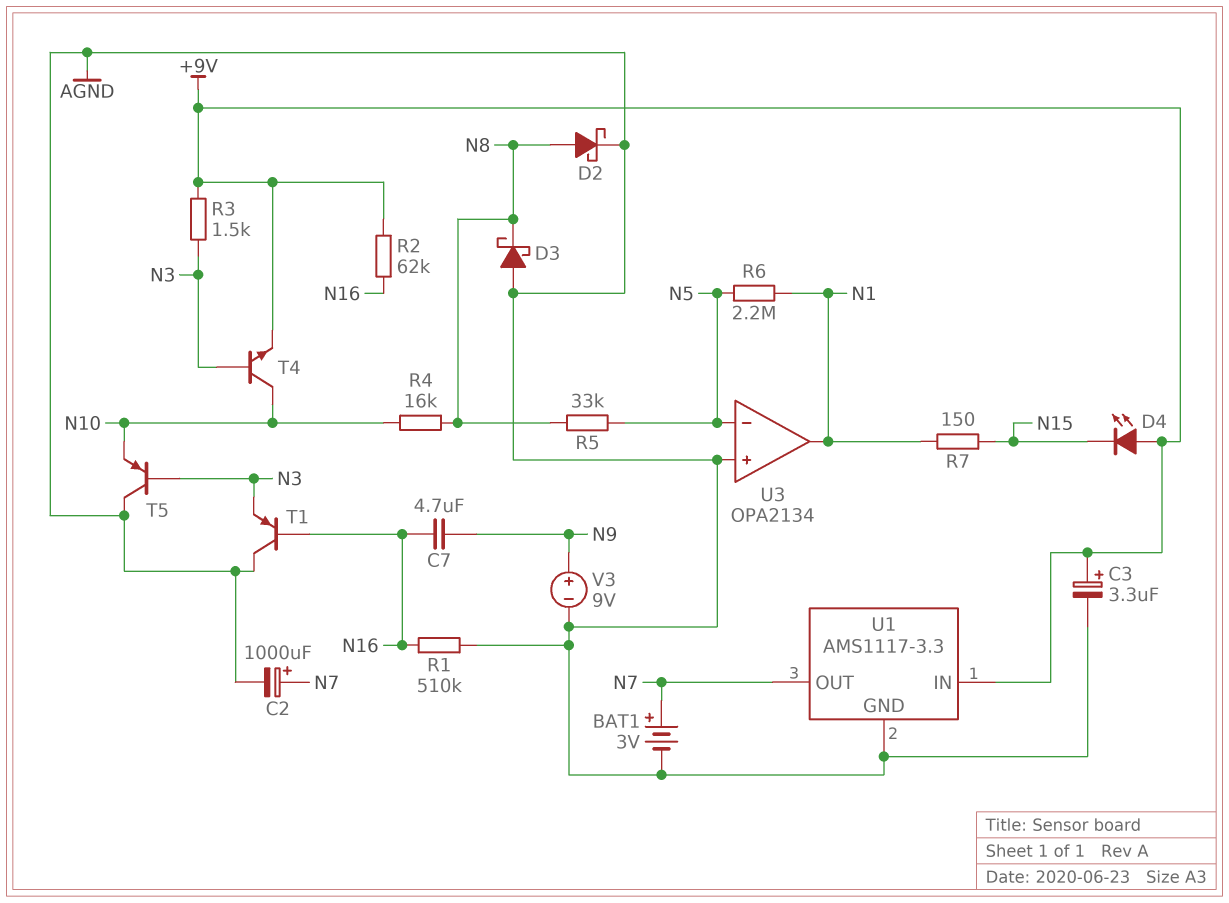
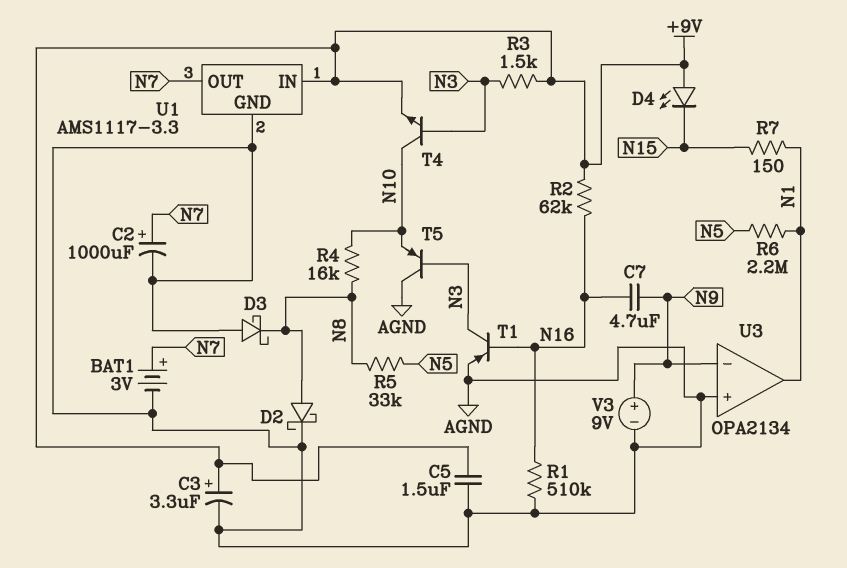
C5: none -> 1.5uF (+9V, AGND)
T1: PNP (B N16, C AGND, E N3) -> PNP (B N16, C N3, E AGND)
U3 pin in-: N5 -> N9

